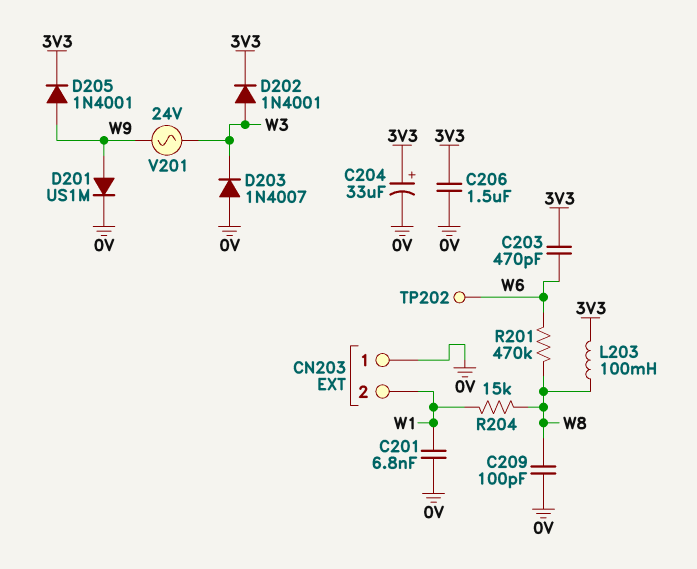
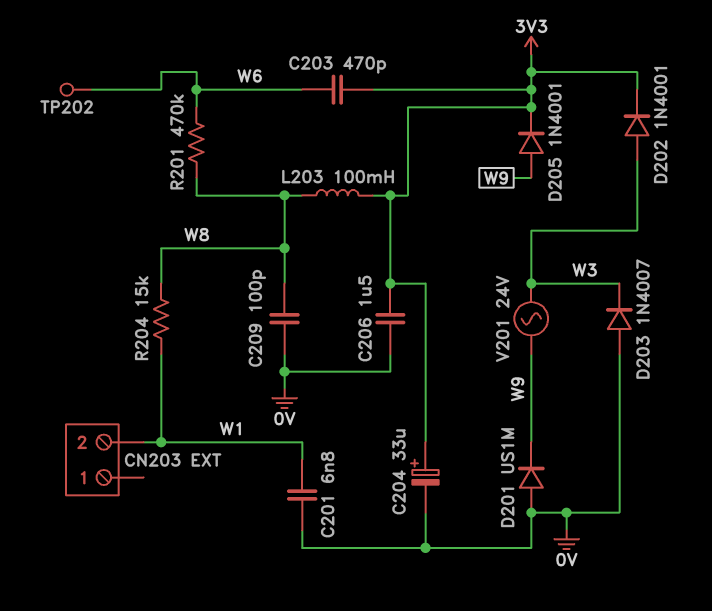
CN203 pin 1: 0V -> none
D201: diode US1M (A W9, K 0V) -> diode US1M (A 0V, K W9)

